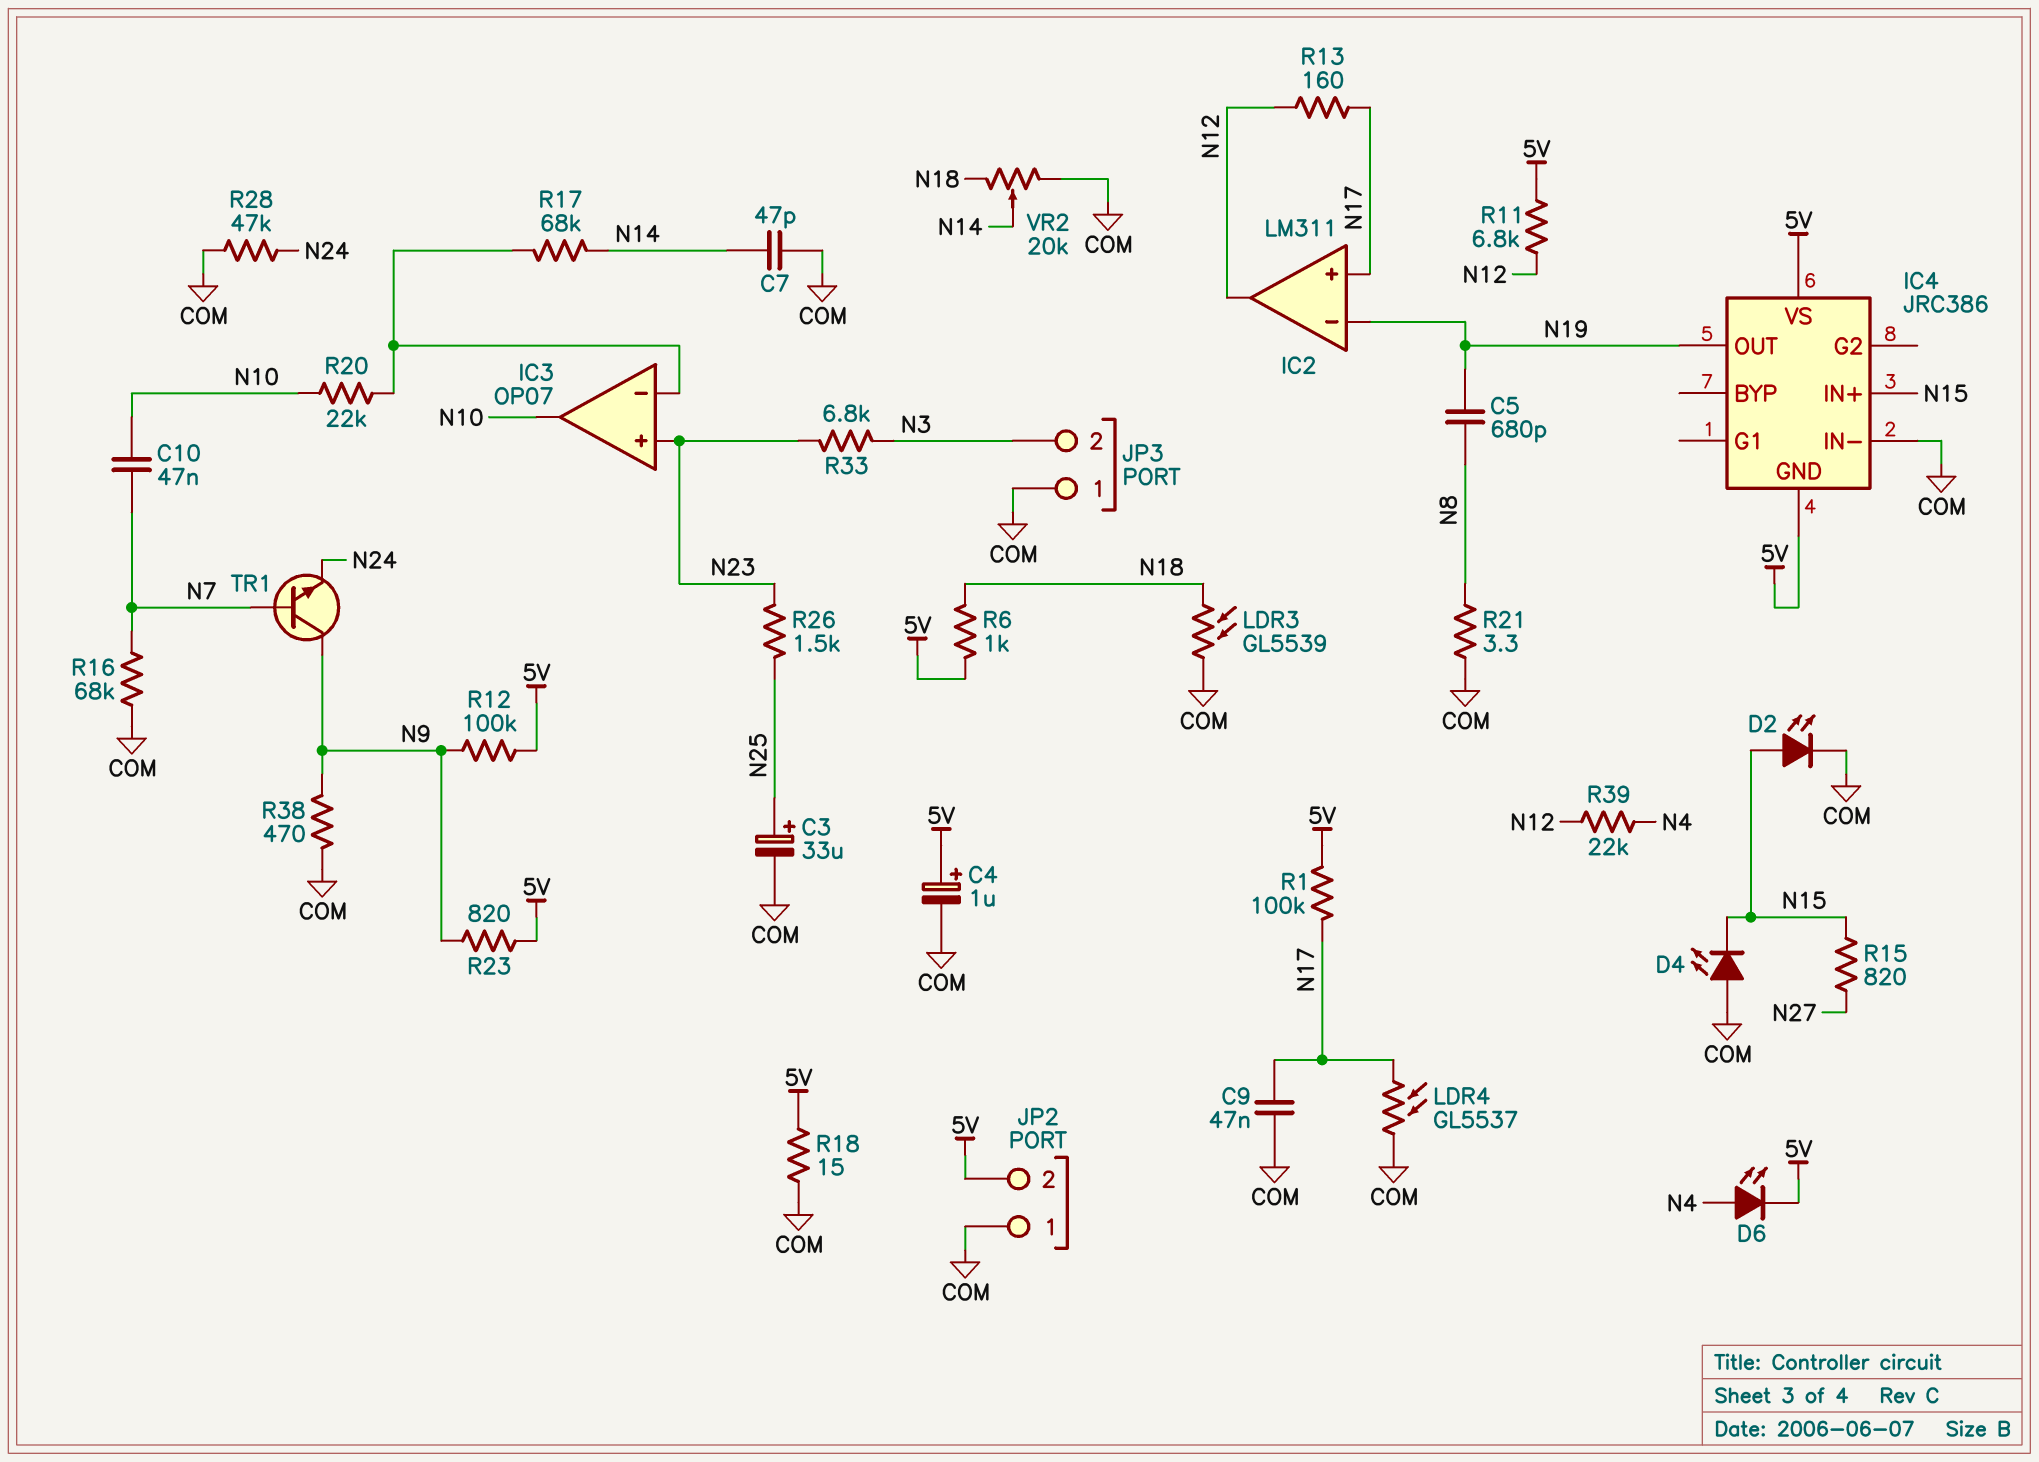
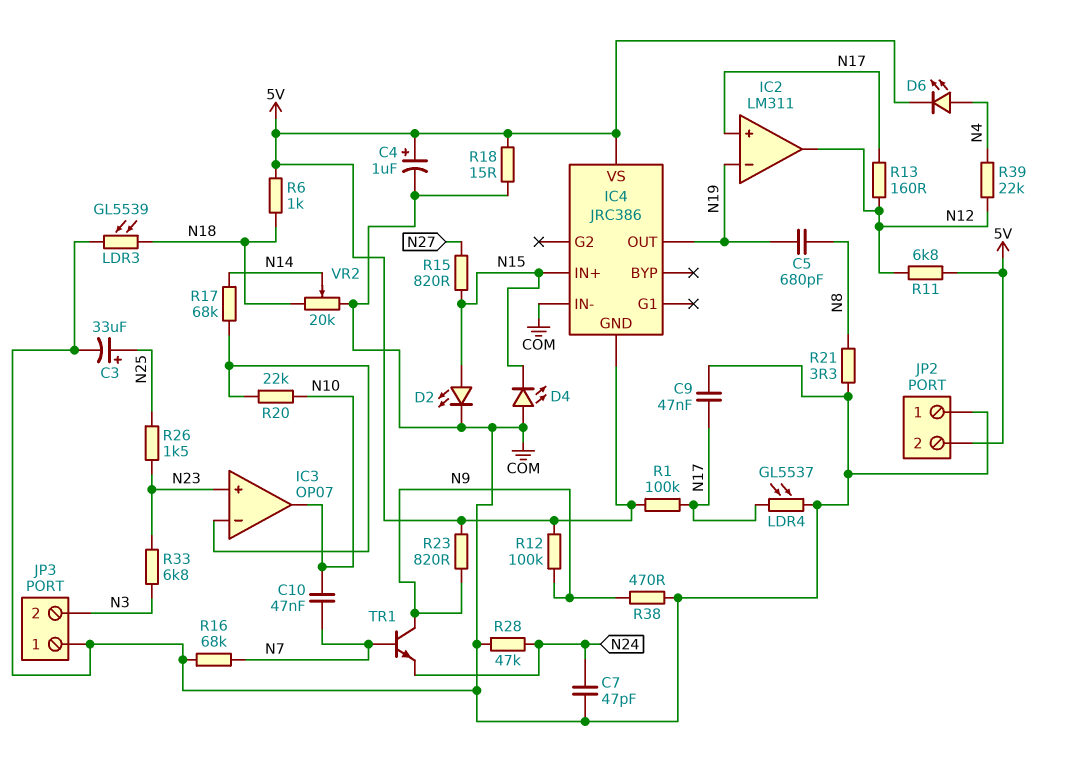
C7: 47pF (COM, N14) -> 47pF (COM, N24)

